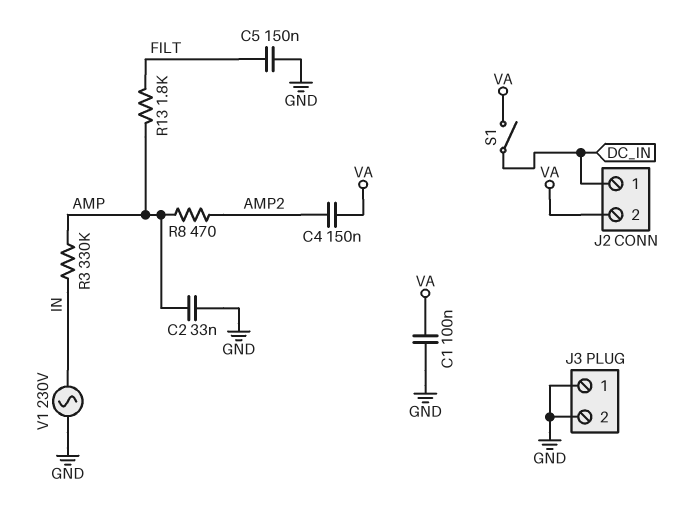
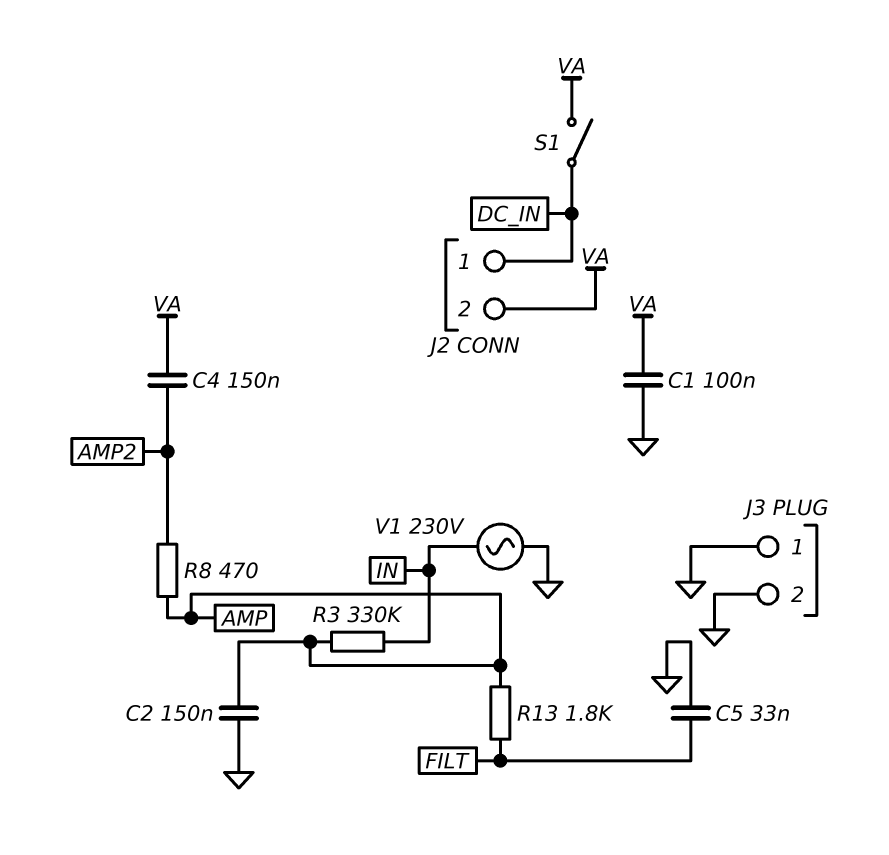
C2: 33nF (AMP, GND) -> 150nF (AMP, GND)
C5: 150nF (FILT, GND) -> 33nF (FILT, GND)

